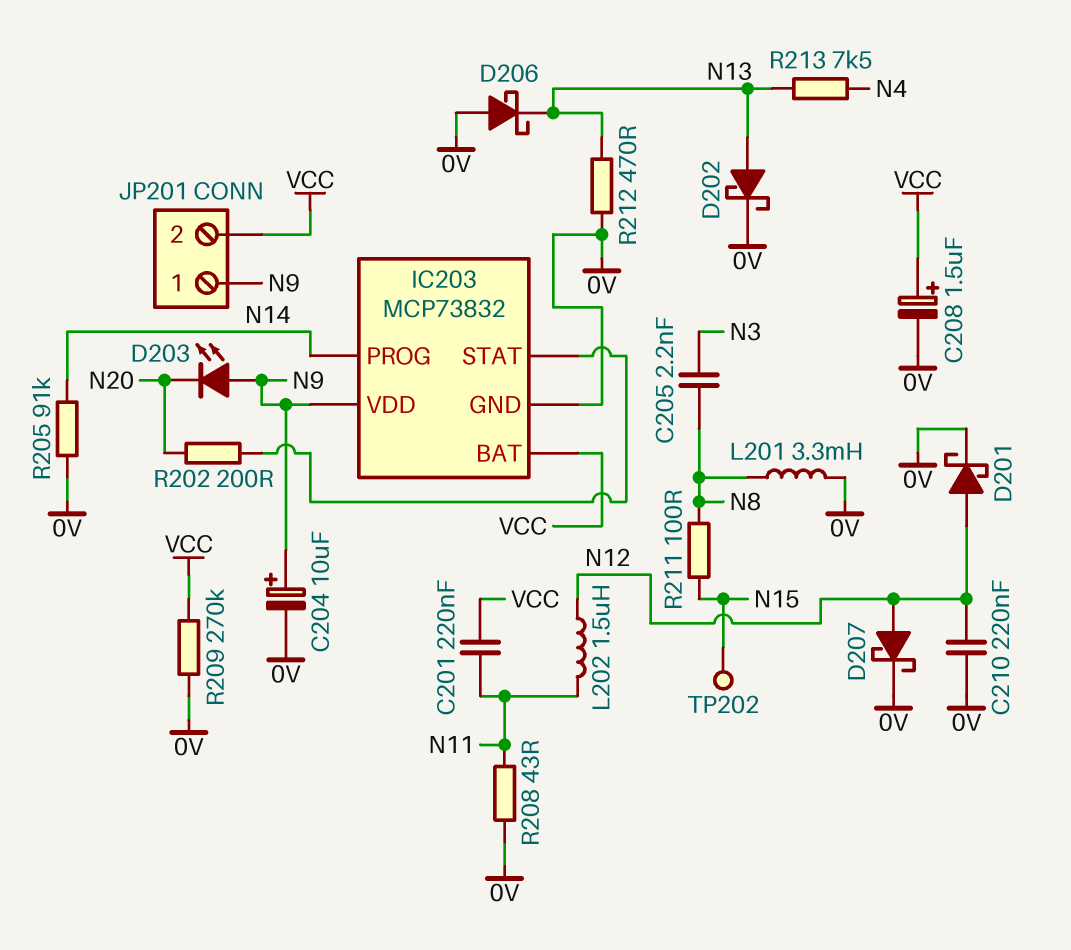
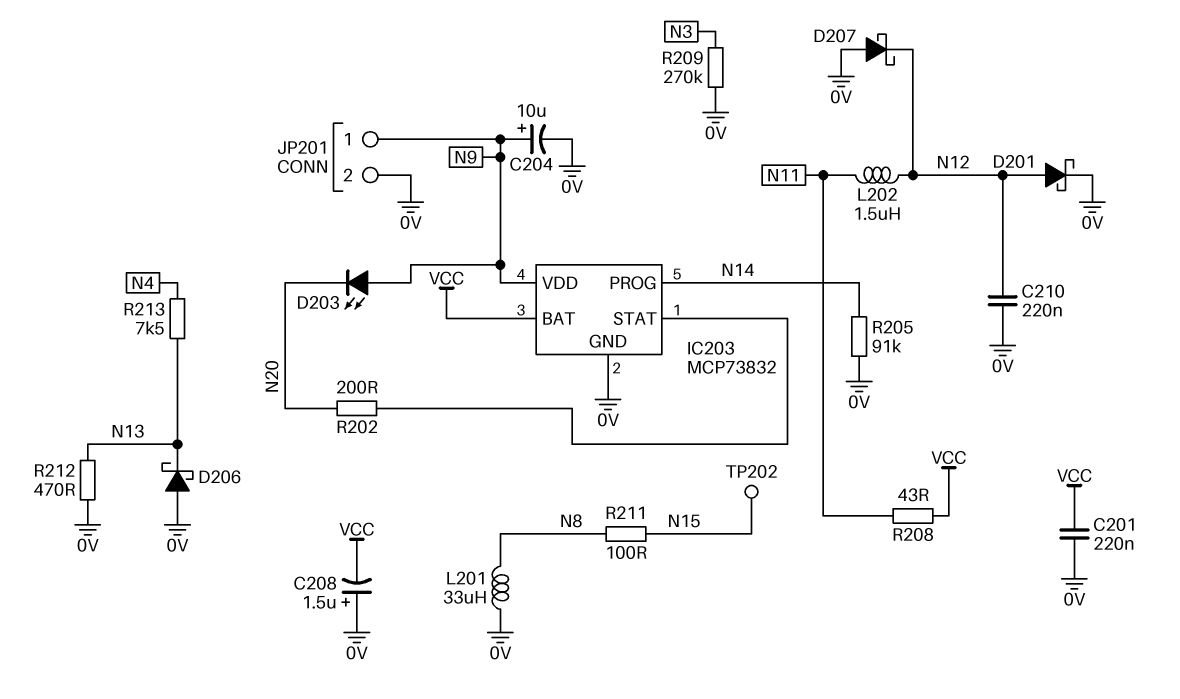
C201: 220nF (N11, VCC) -> 220nF (0V, VCC)
C205: 2.2nF (N3, N8) -> none
C208: 1.5uF (plus VCC, minus 0V) -> 1.5uF (plus 0V, minus VCC)
D202: schottky (A N13, K 0V) -> none
D207: schottky (A N12, K 0V) -> schottky (A 0V, K N12)
JP201 pin 2: VCC -> 0V
L201: 3.3mH (0V, N8) -> 33uH (0V, N8)
R208: 43 (0V, N11) -> 43 (N11, VCC)
R209: 270k (0V, VCC) -> 270k (0V, N3)

